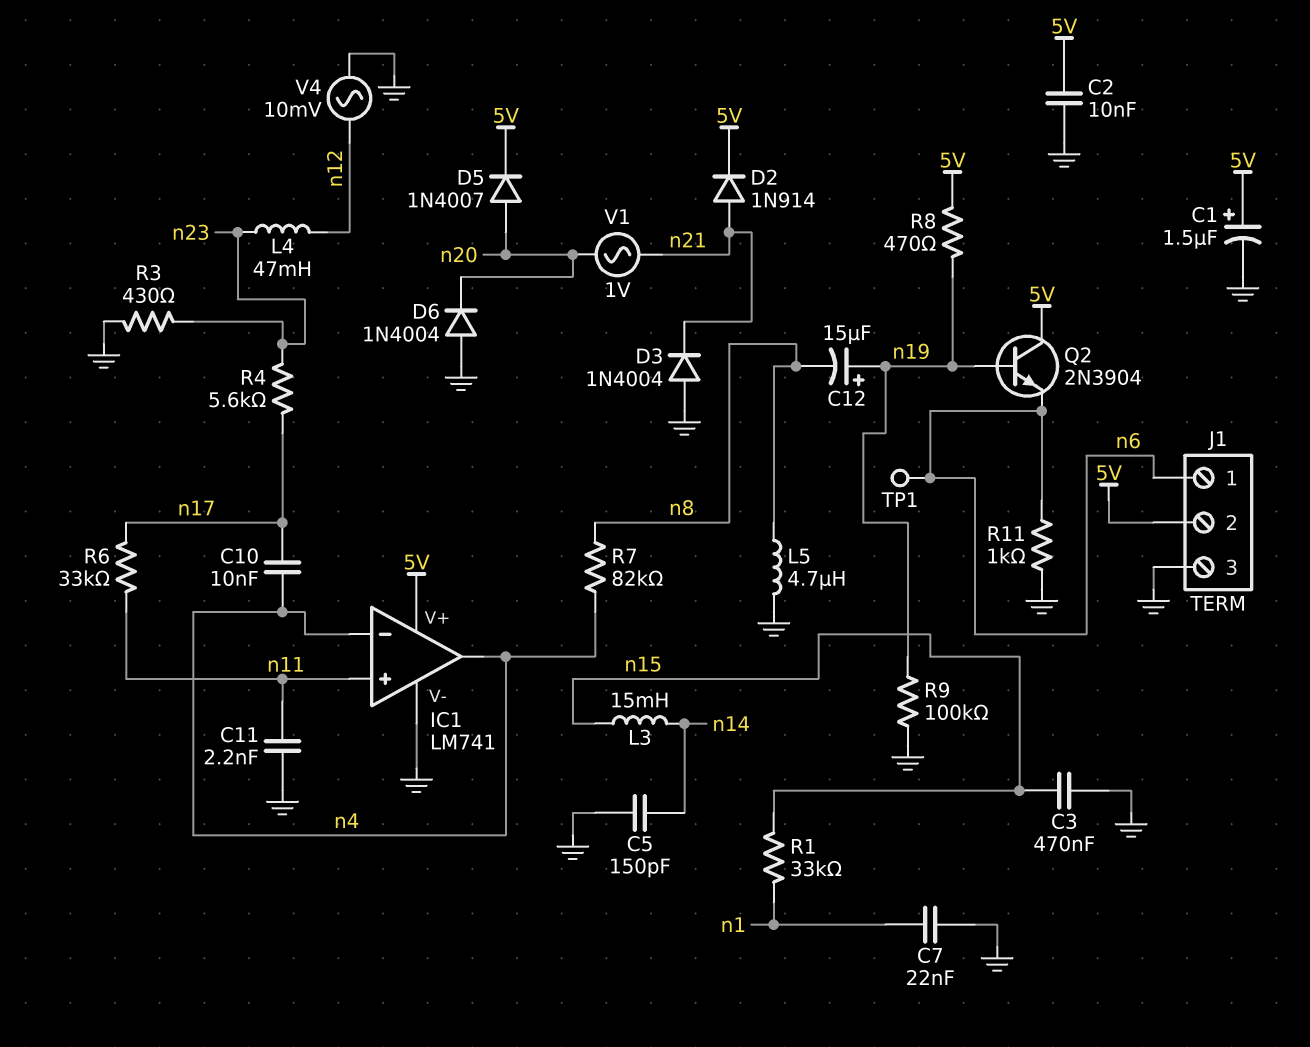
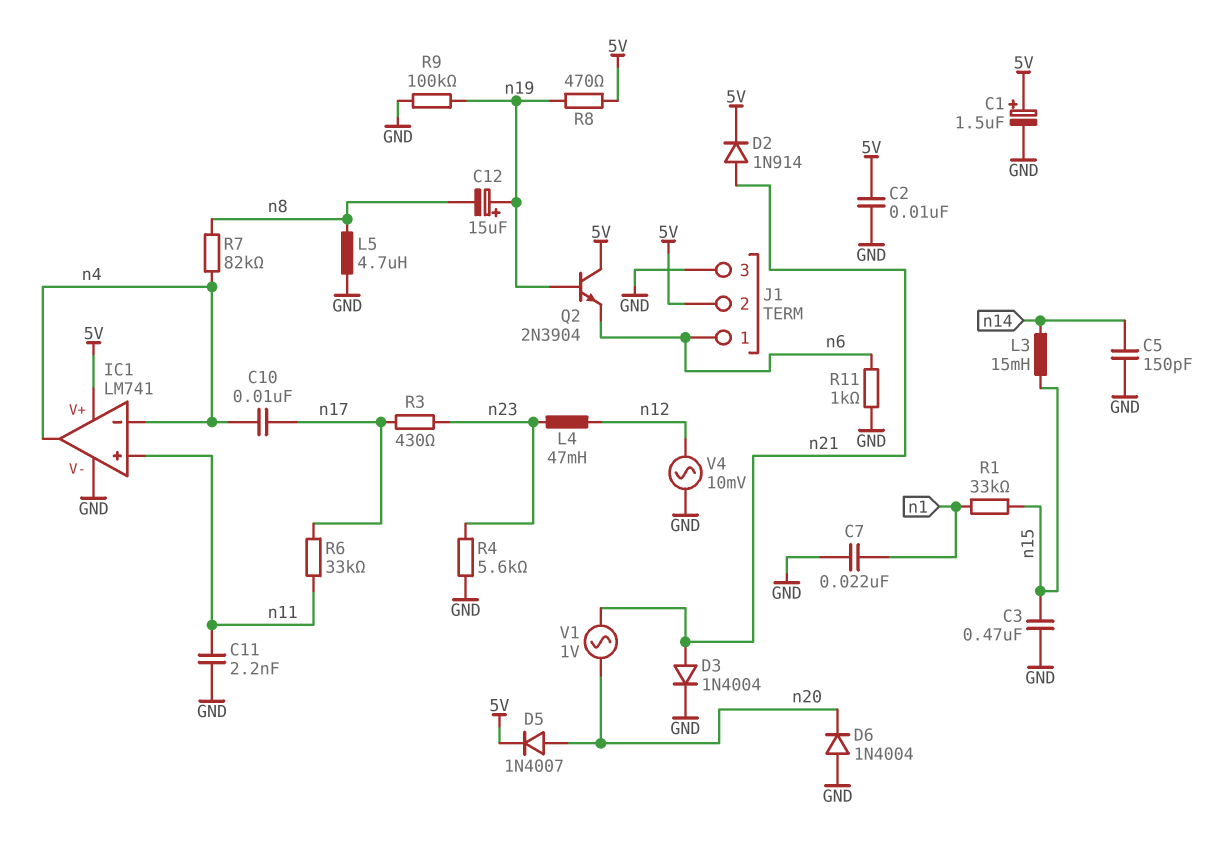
D3: diode 1N4004 (A GND, K n21) -> diode 1N4004 (A n21, K GND)
R3: 430 (GND, n23) -> 430 (n17, n23)
R4: 5.6k (n17, n23) -> 5.6k (GND, n23)
TP1: test point (n6) -> none

